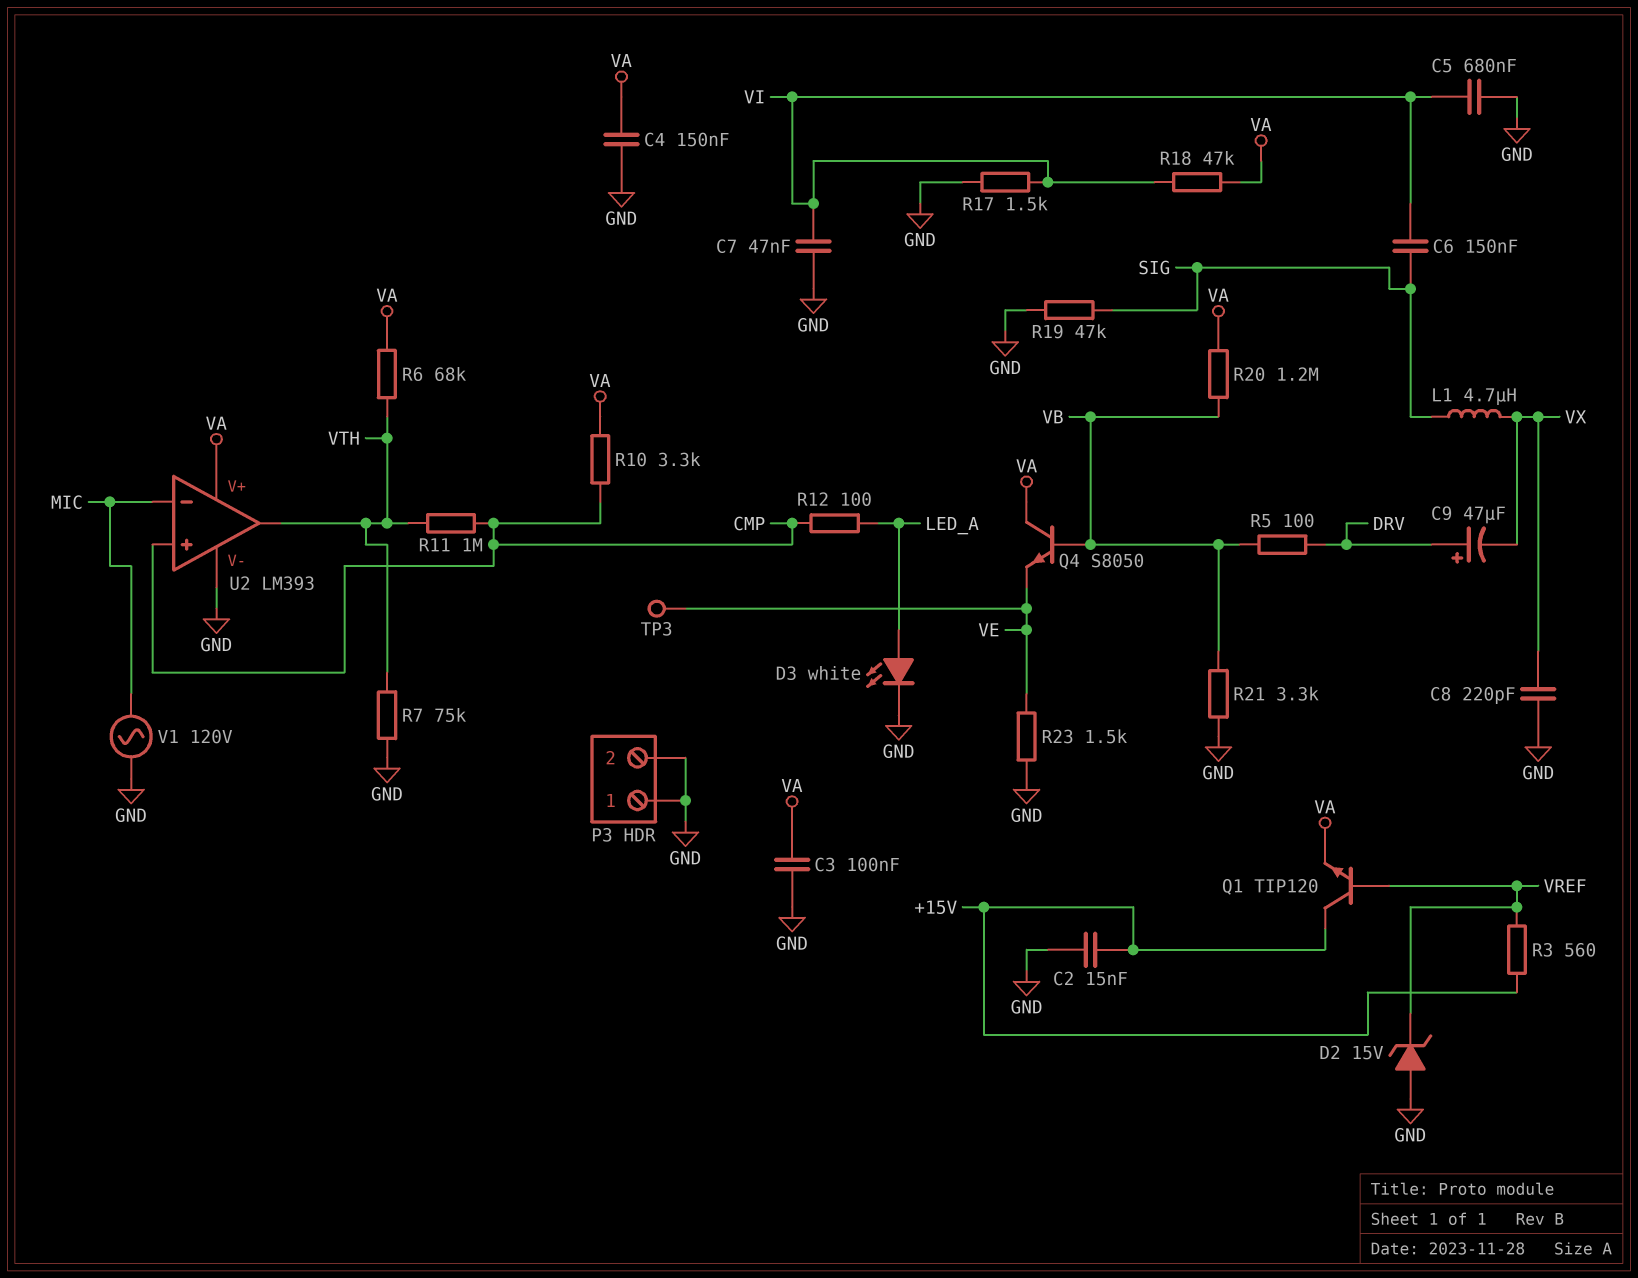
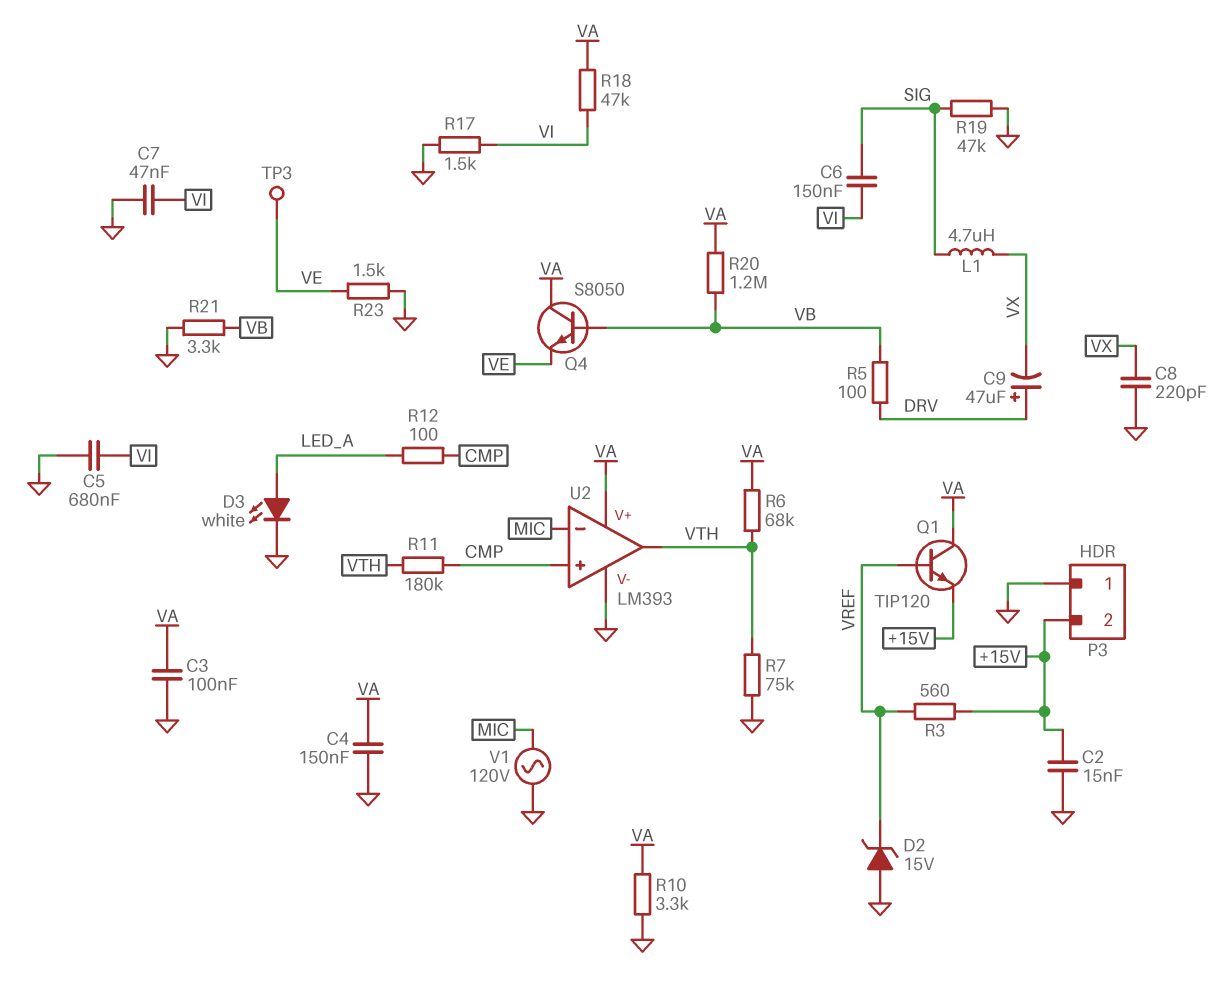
P3 pin 2: GND -> +15V
Q1: NPN TIP120 (B VREF, C +15V, E VA) -> NPN TIP120 (B VREF, C VA, E +15V)
R10: 3.3k (CMP, VA) -> 3.3k (GND, VA)
R11: 1M (CMP, VTH) -> 180k (CMP, VTH)

